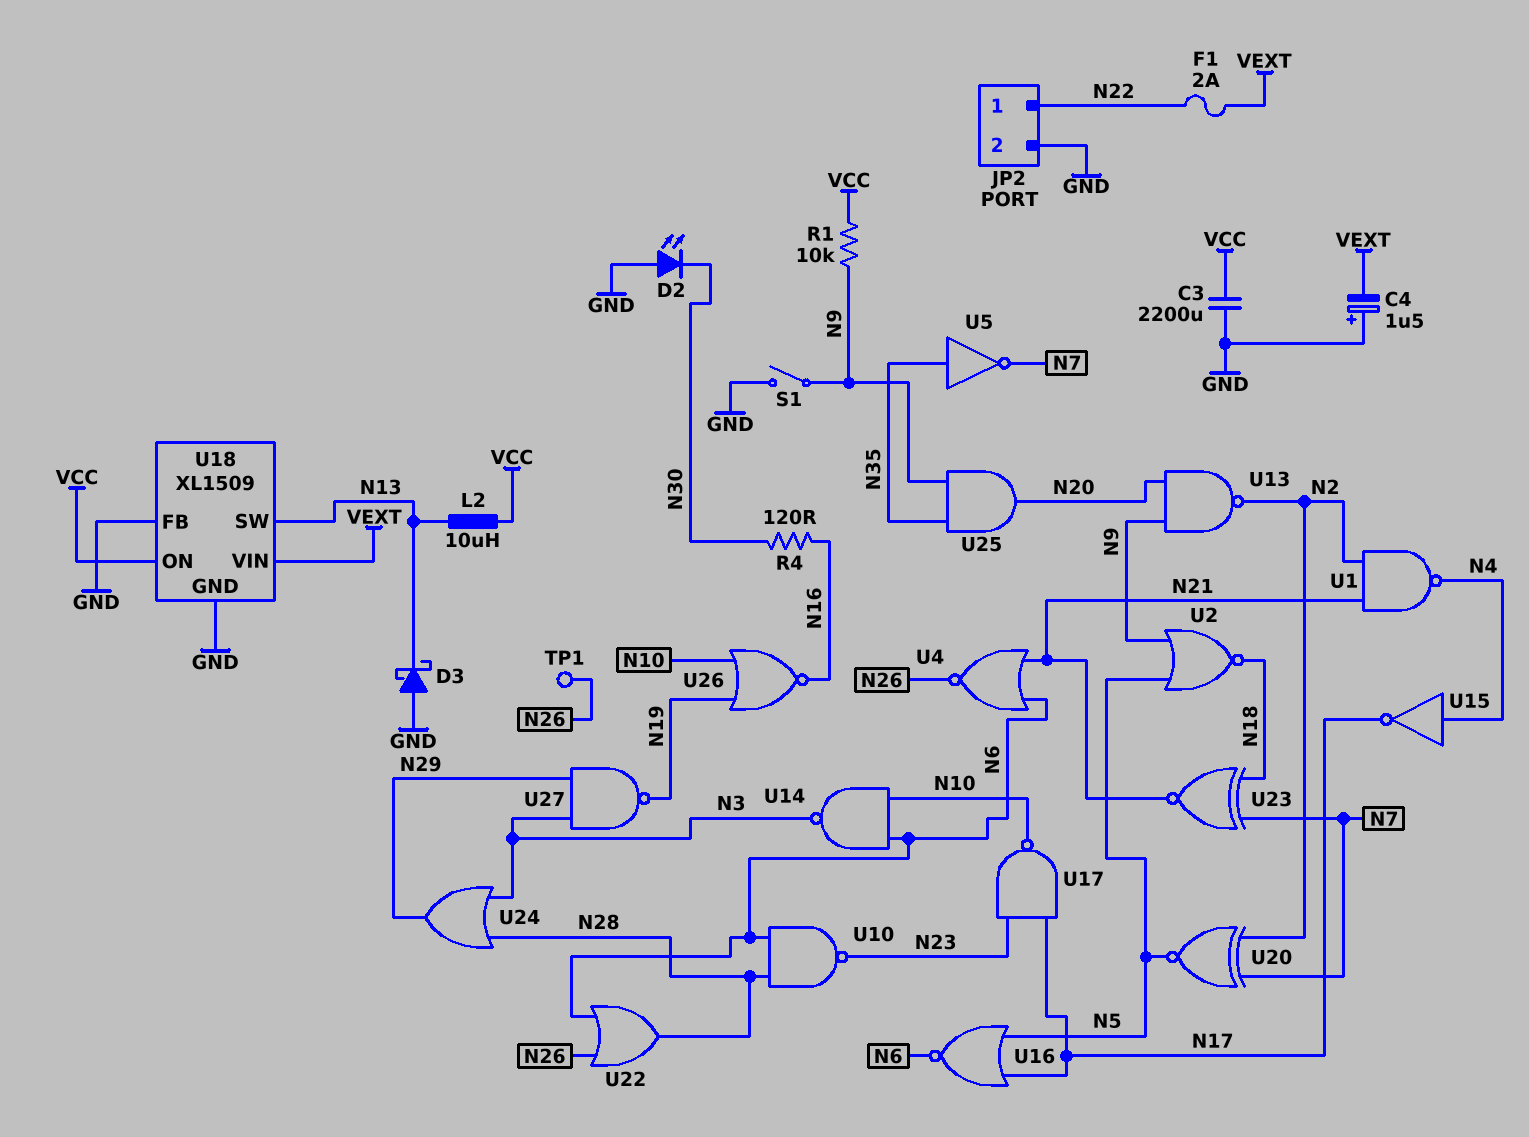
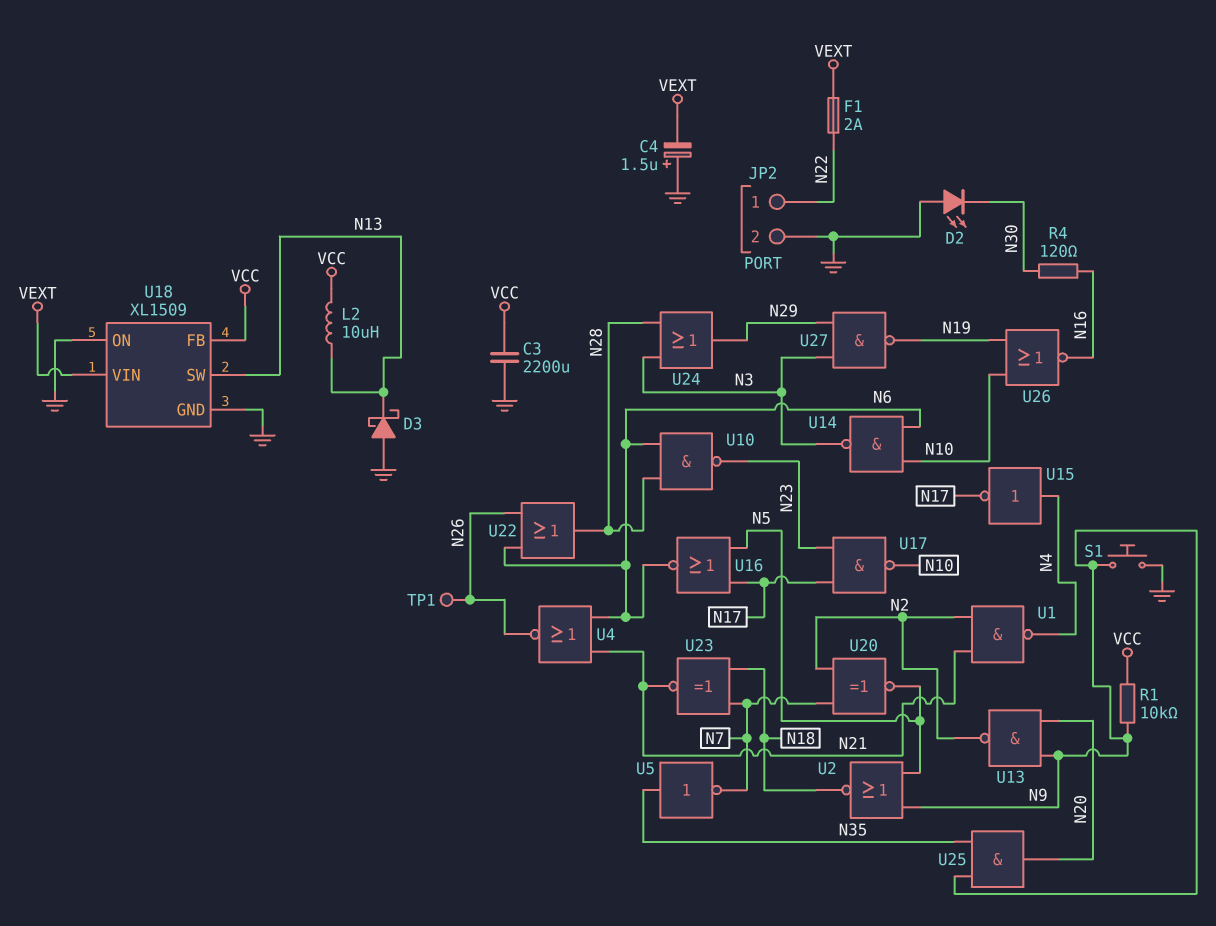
S1: switch (GND, N9) -> button (GND, N9)
U18 pin FB: GND -> VCC
U18 pin ON: VCC -> GND

